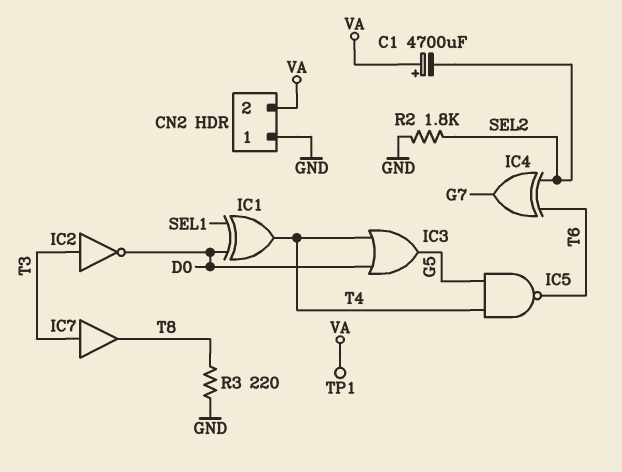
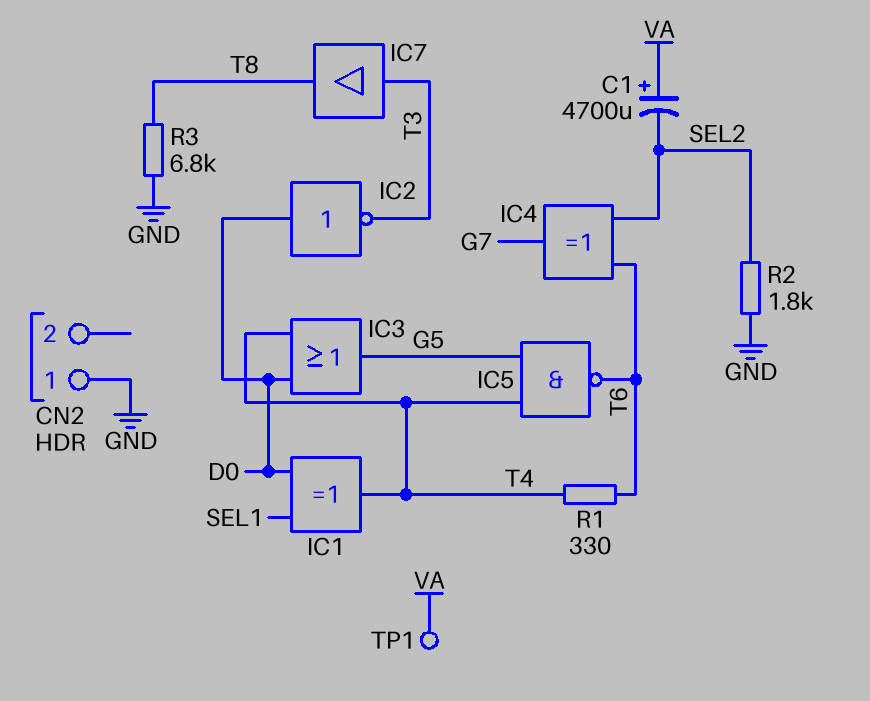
CN2 pin 2: VA -> none
IC2: NOT (in T3, out D0) -> NOT (in D0, out T3)
R1: none -> 330 (T4, T6)
R3: 220 (GND, T8) -> 6.8k (GND, T8)

